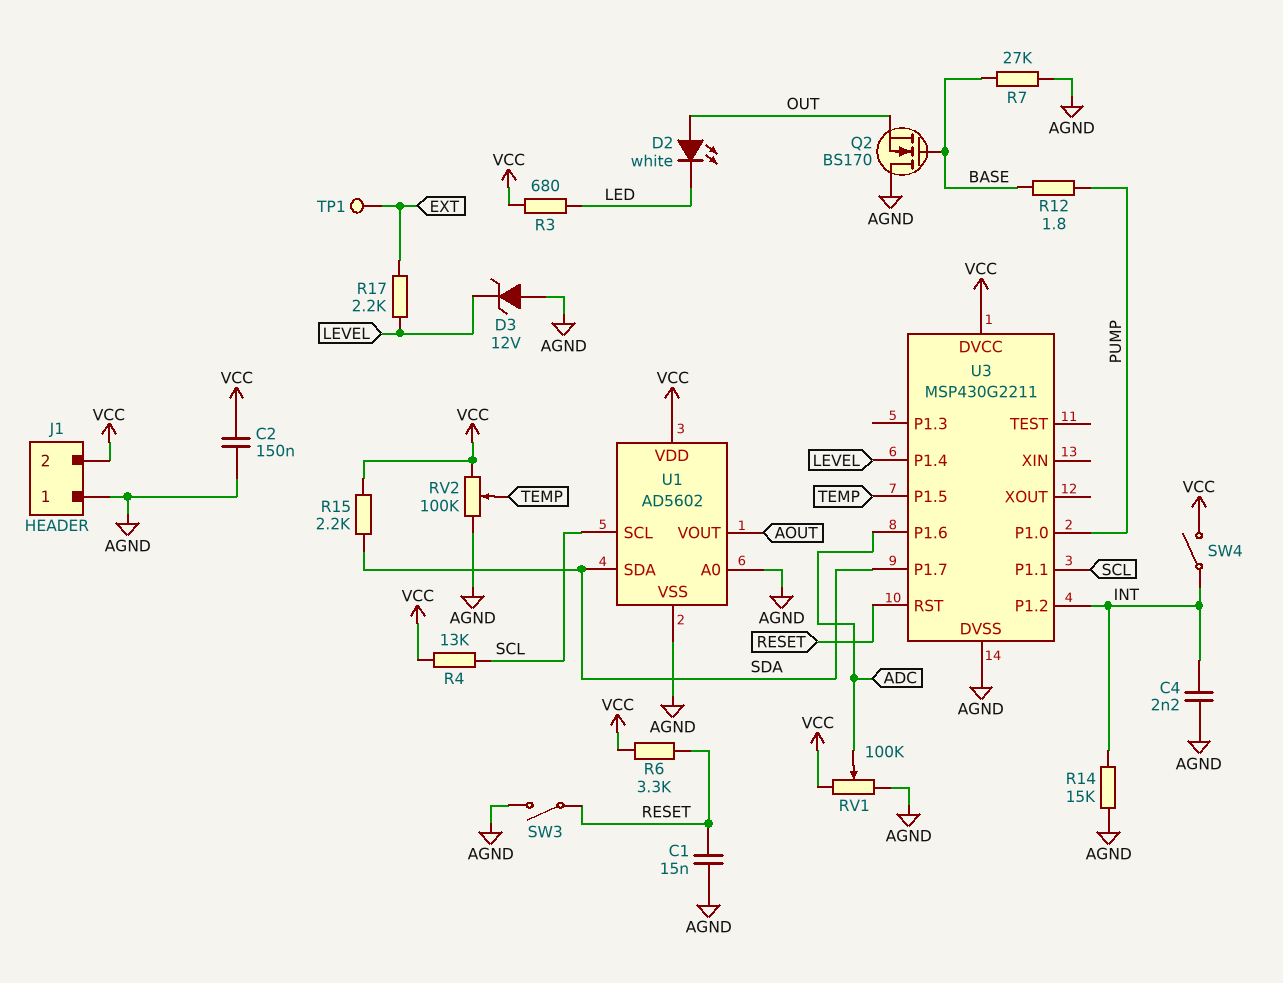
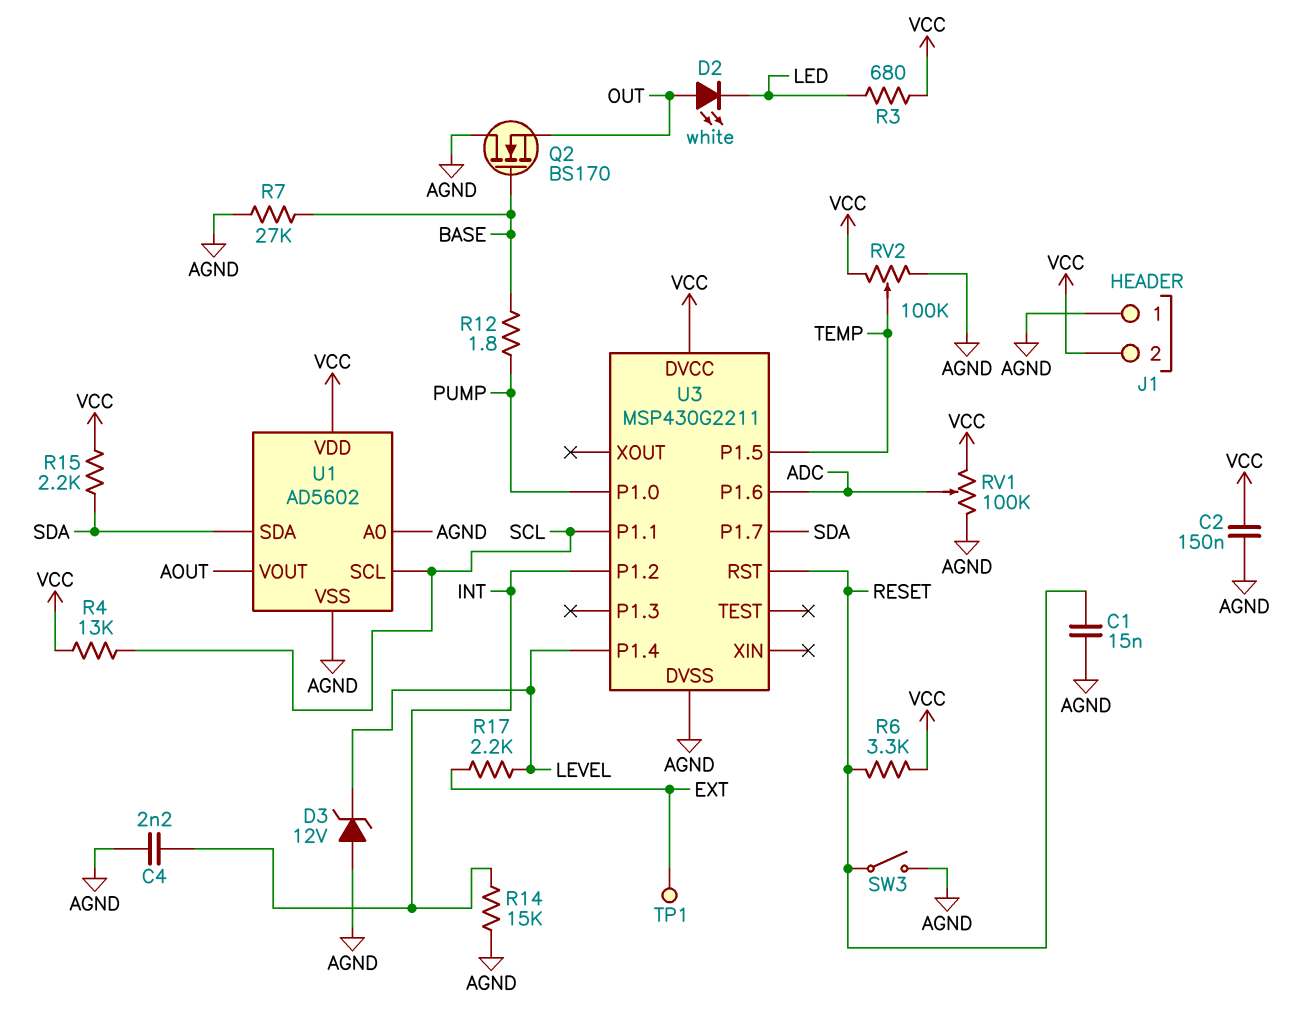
SW4: switch (INT, VCC) -> none

